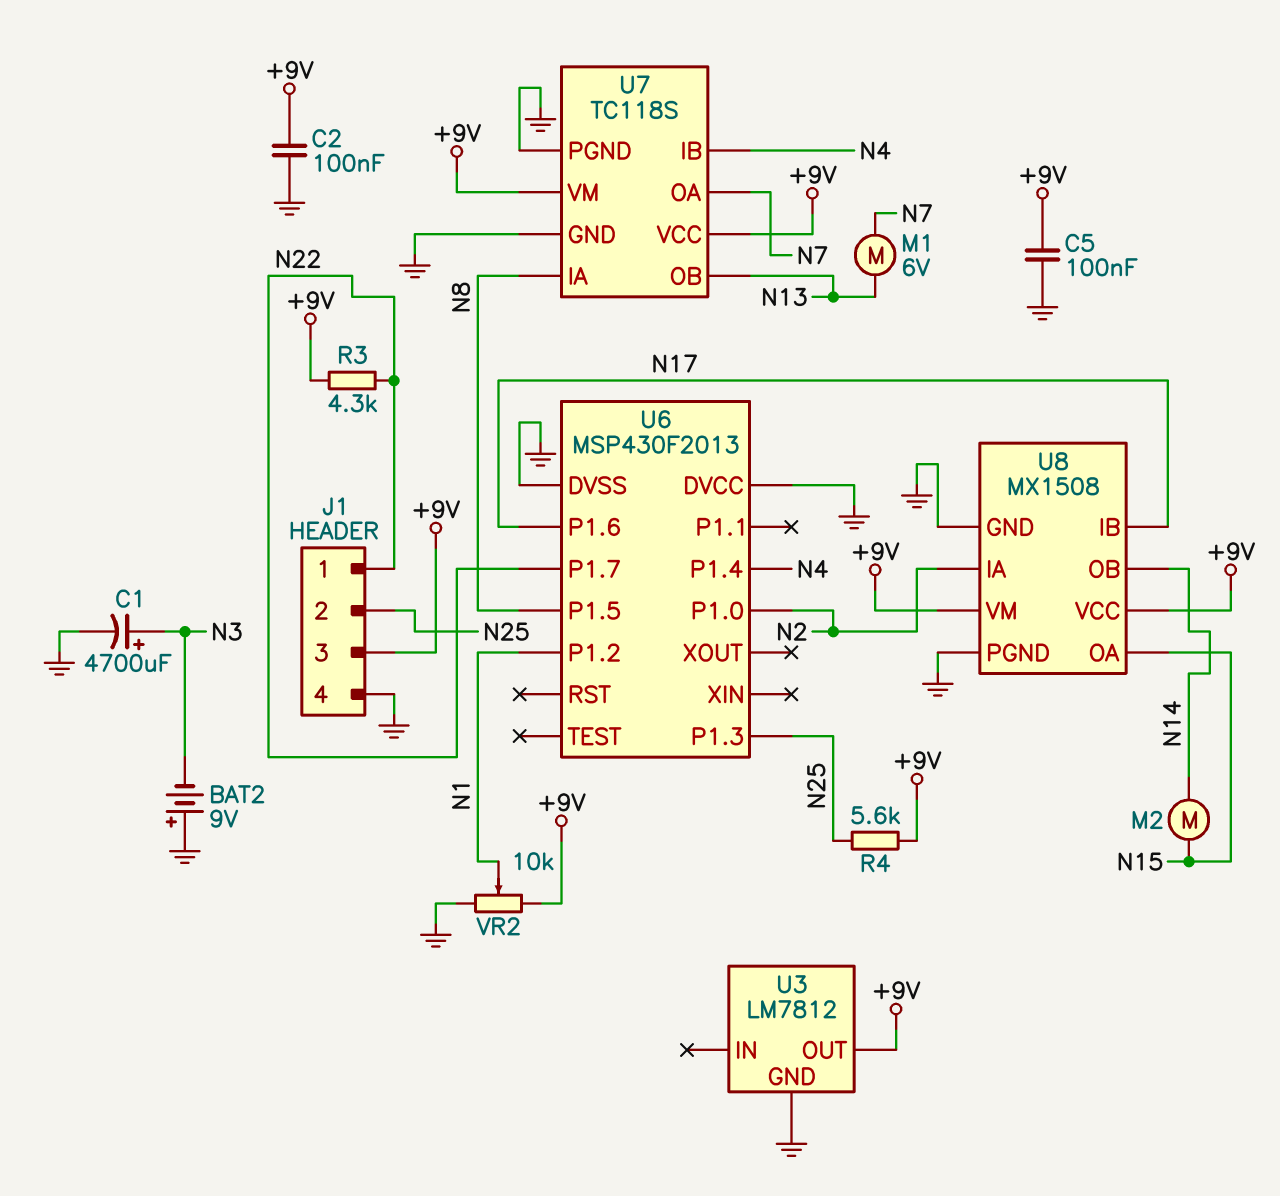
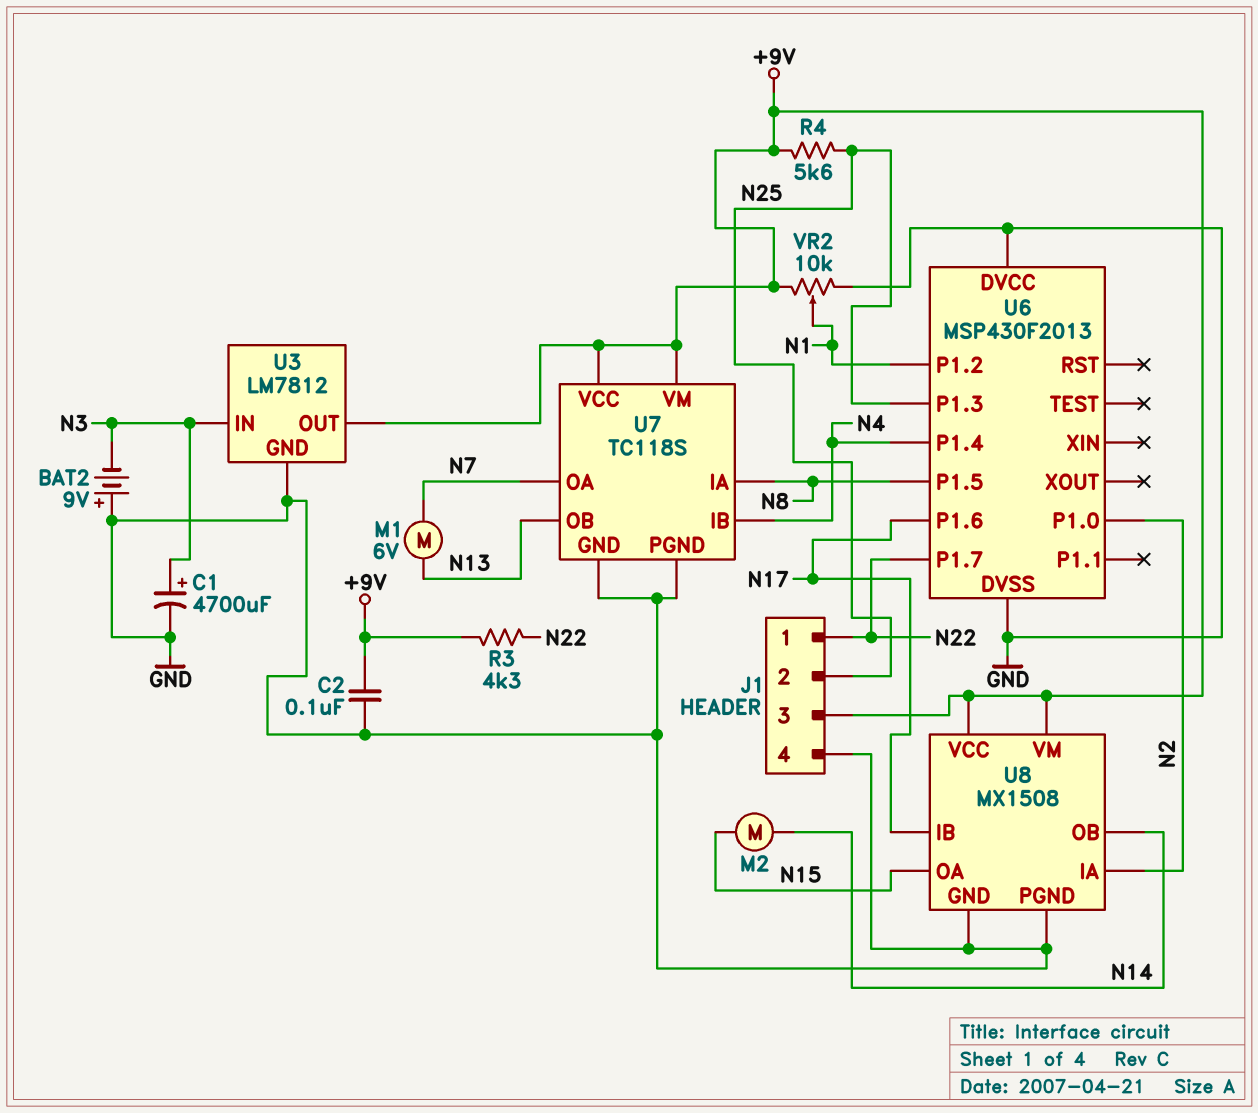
C5: 100nF (+9V, GND) -> none
U3 pin IN: none -> N3

